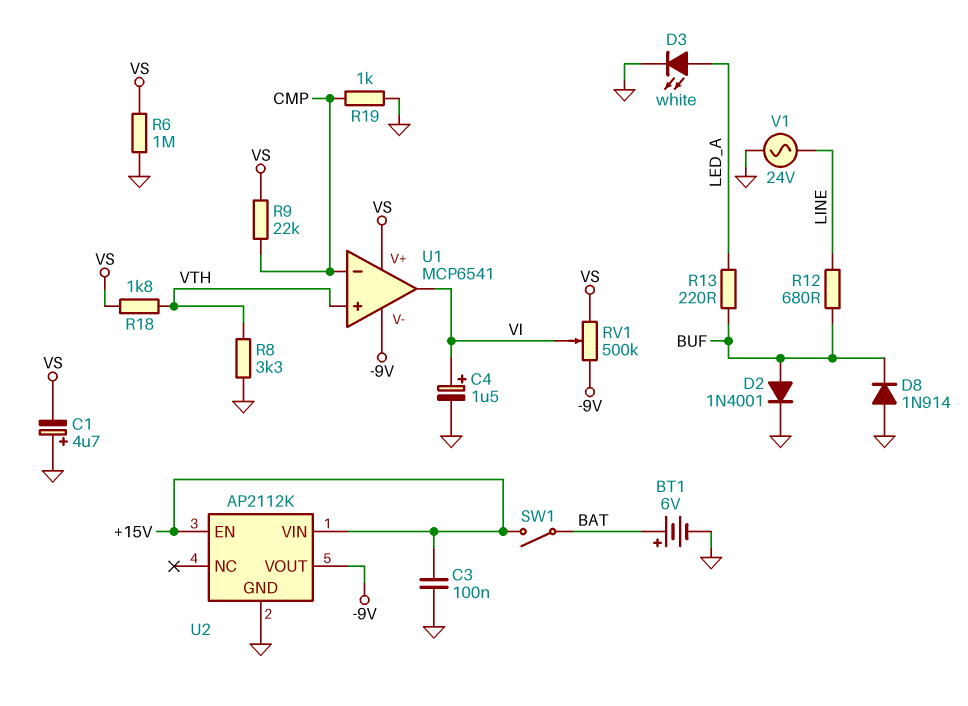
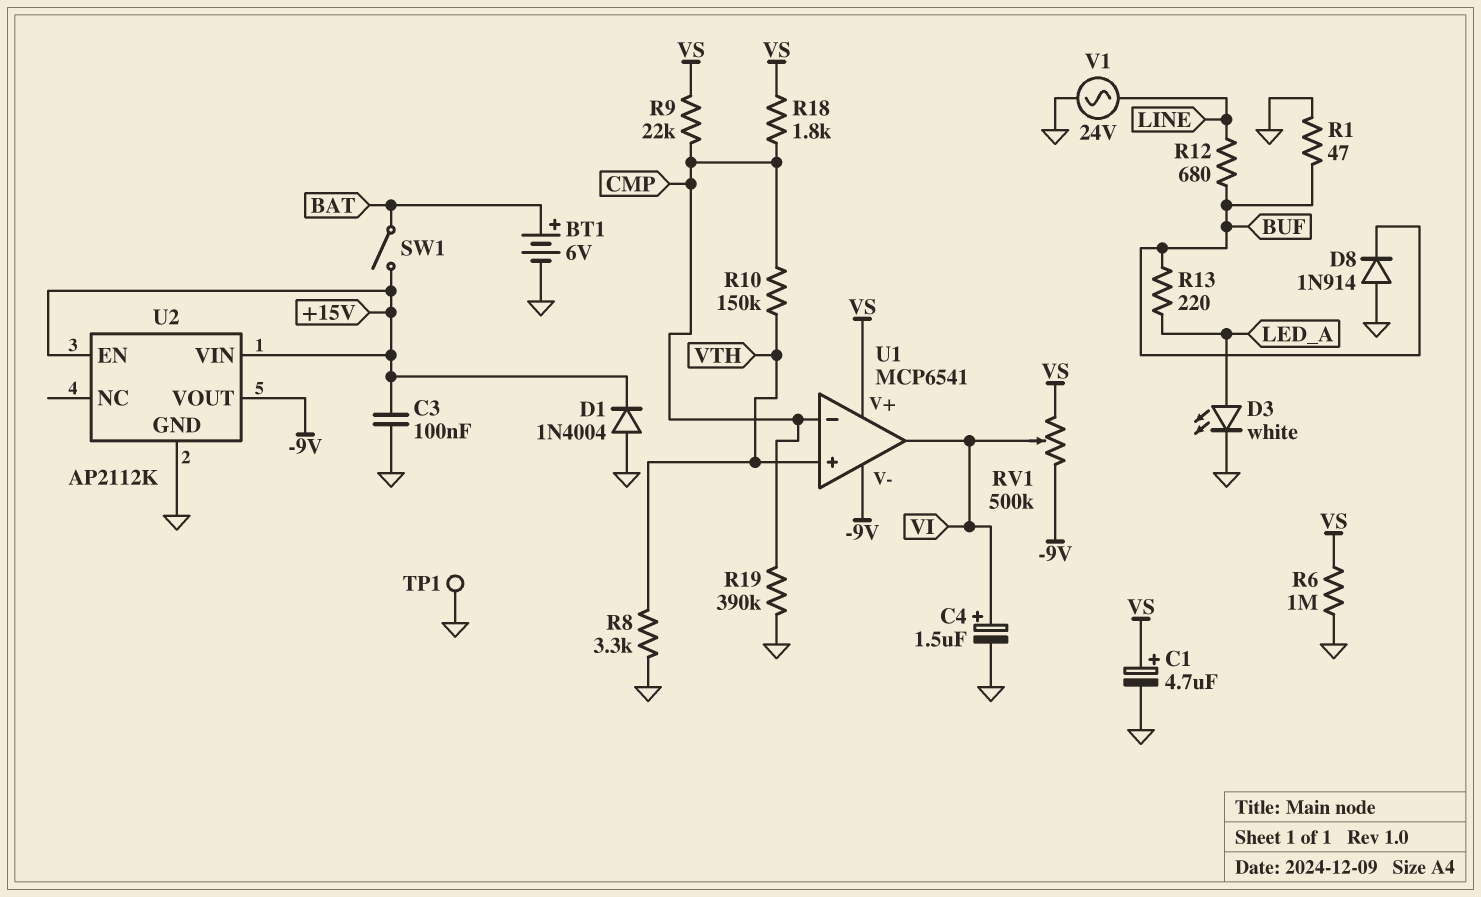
C1: 4.7uF (plus GND, minus VS) -> 4.7uF (plus VS, minus GND)
D1: none -> diode 1N4004 (A GND, K +15V)
D2: diode 1N4001 (A BUF, K GND) -> none
R1: none -> 47 (BUF, GND)
R10: none -> 150k (CMP, VTH)
R18: 1.8k (VS, VTH) -> 1.8k (CMP, VS)
R19: 1k (CMP, GND) -> 390k (CMP, GND)
TP1: none -> test point (GND)

